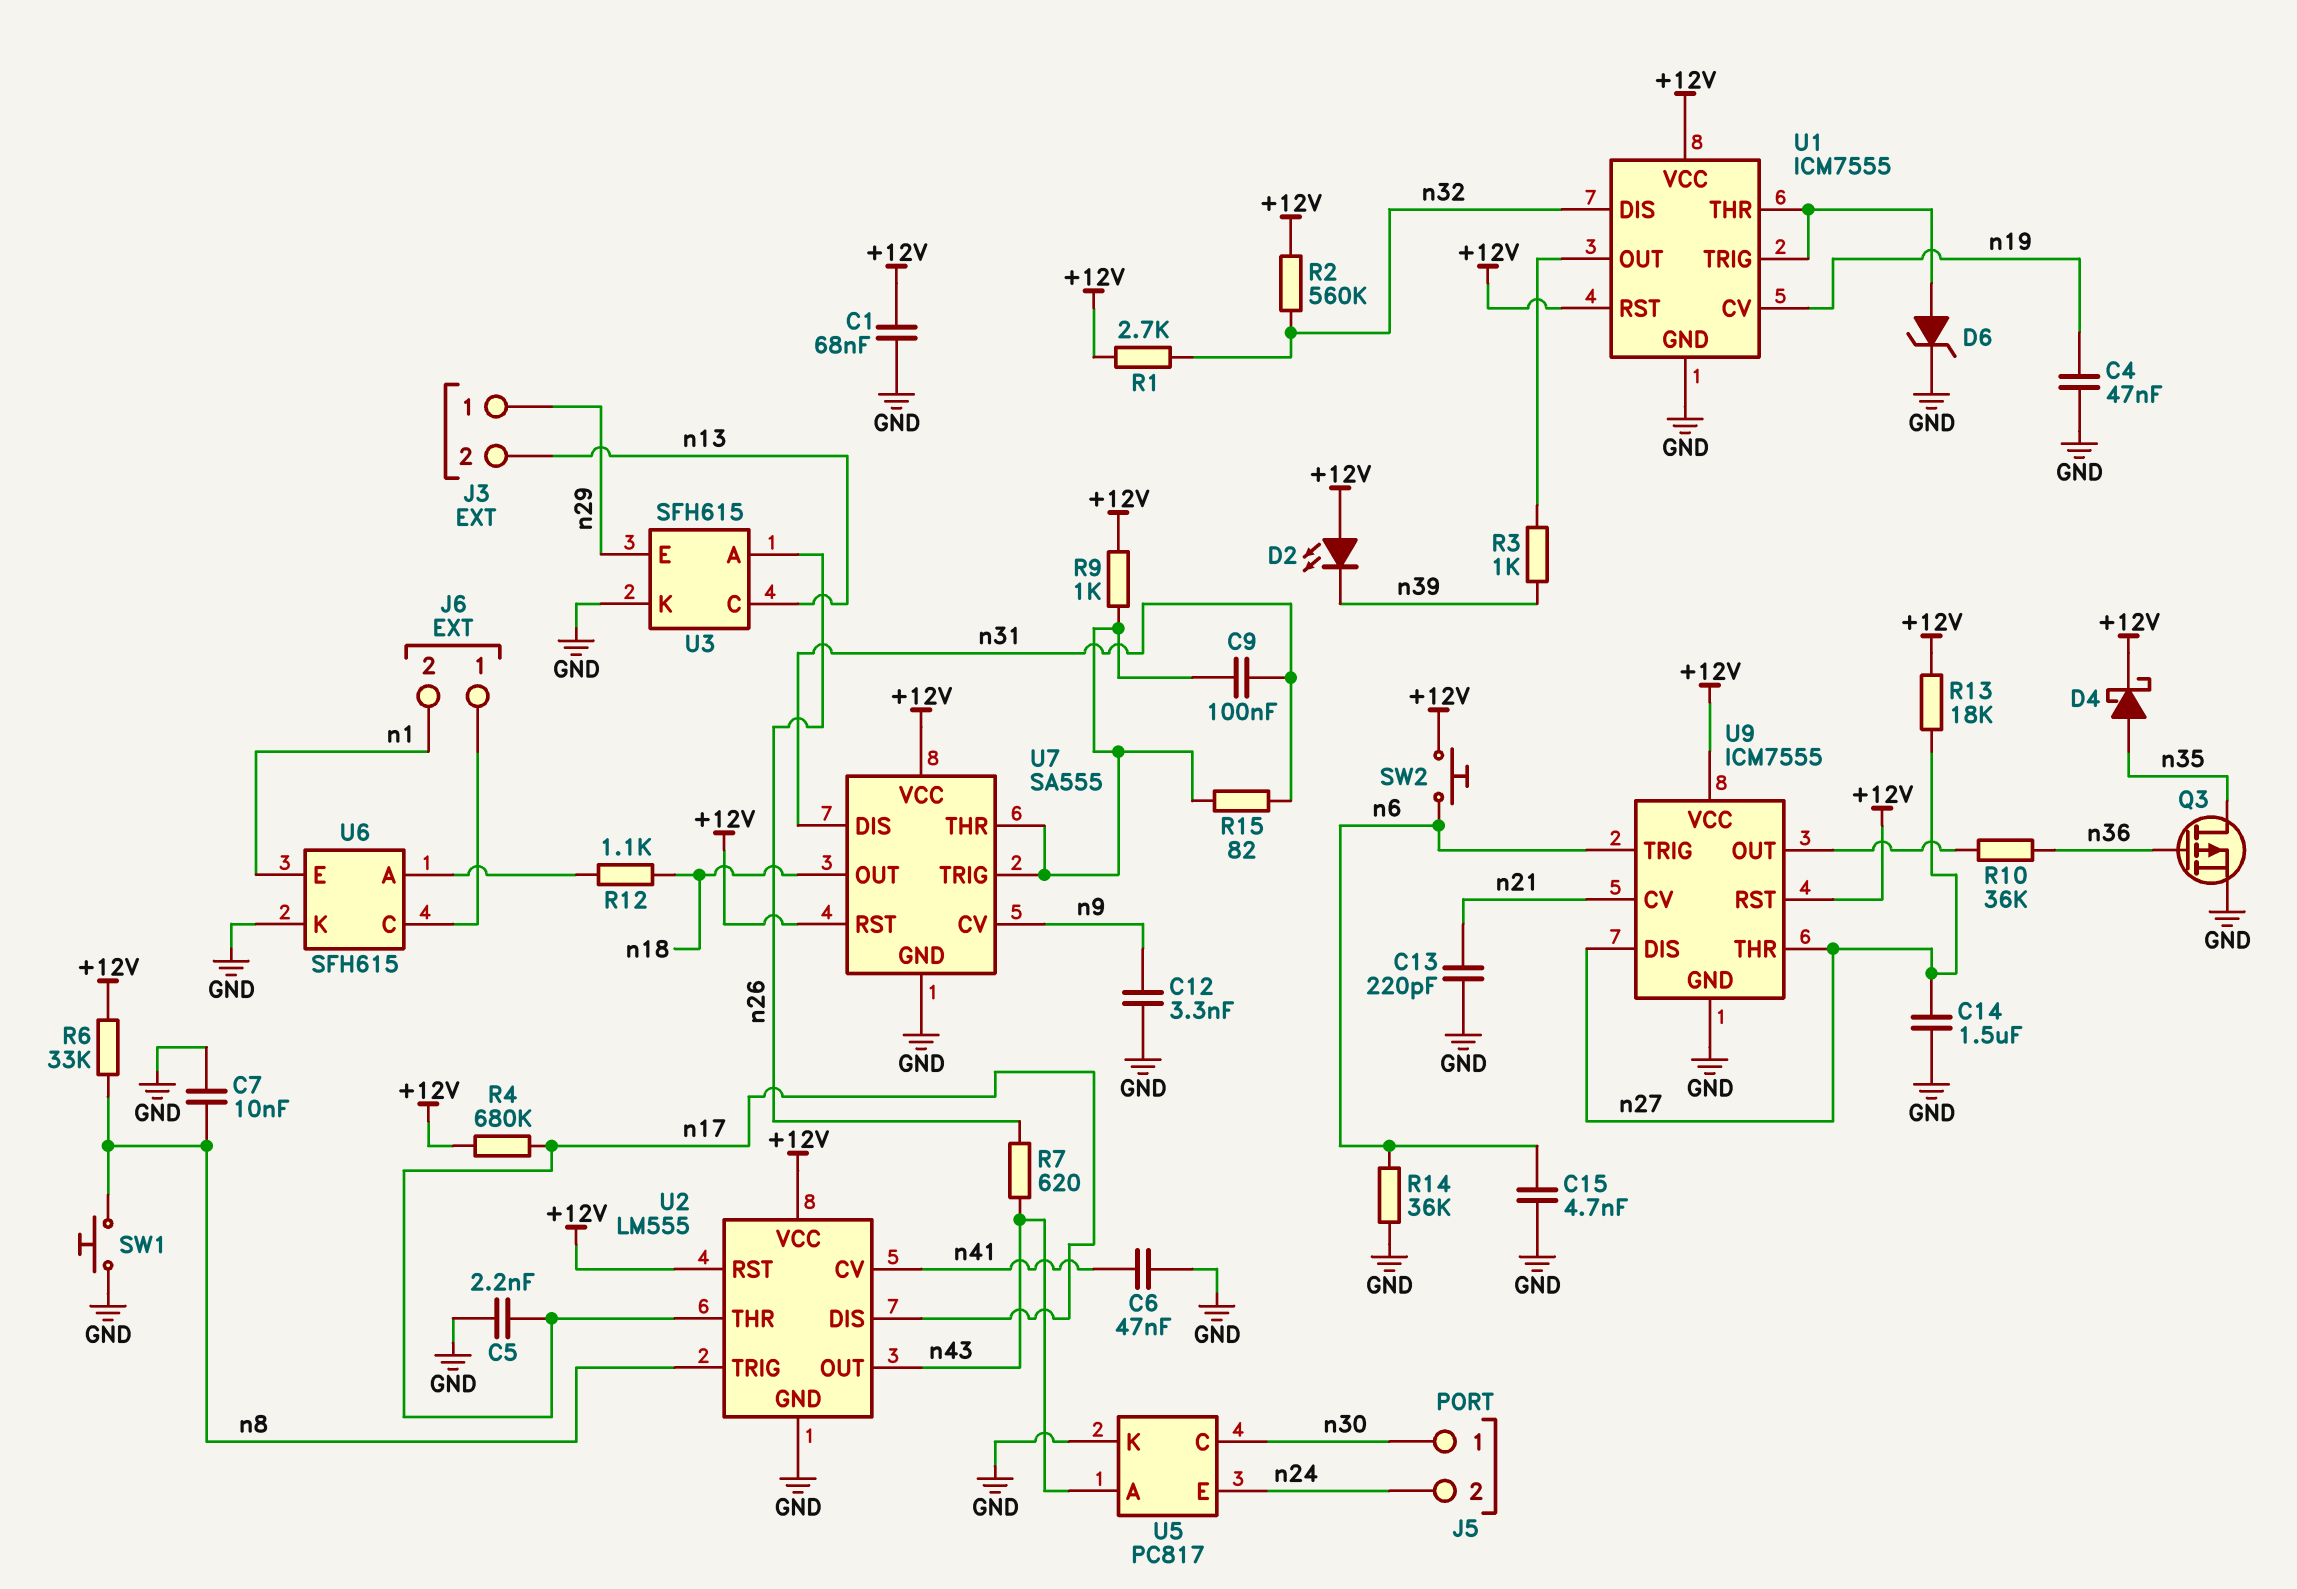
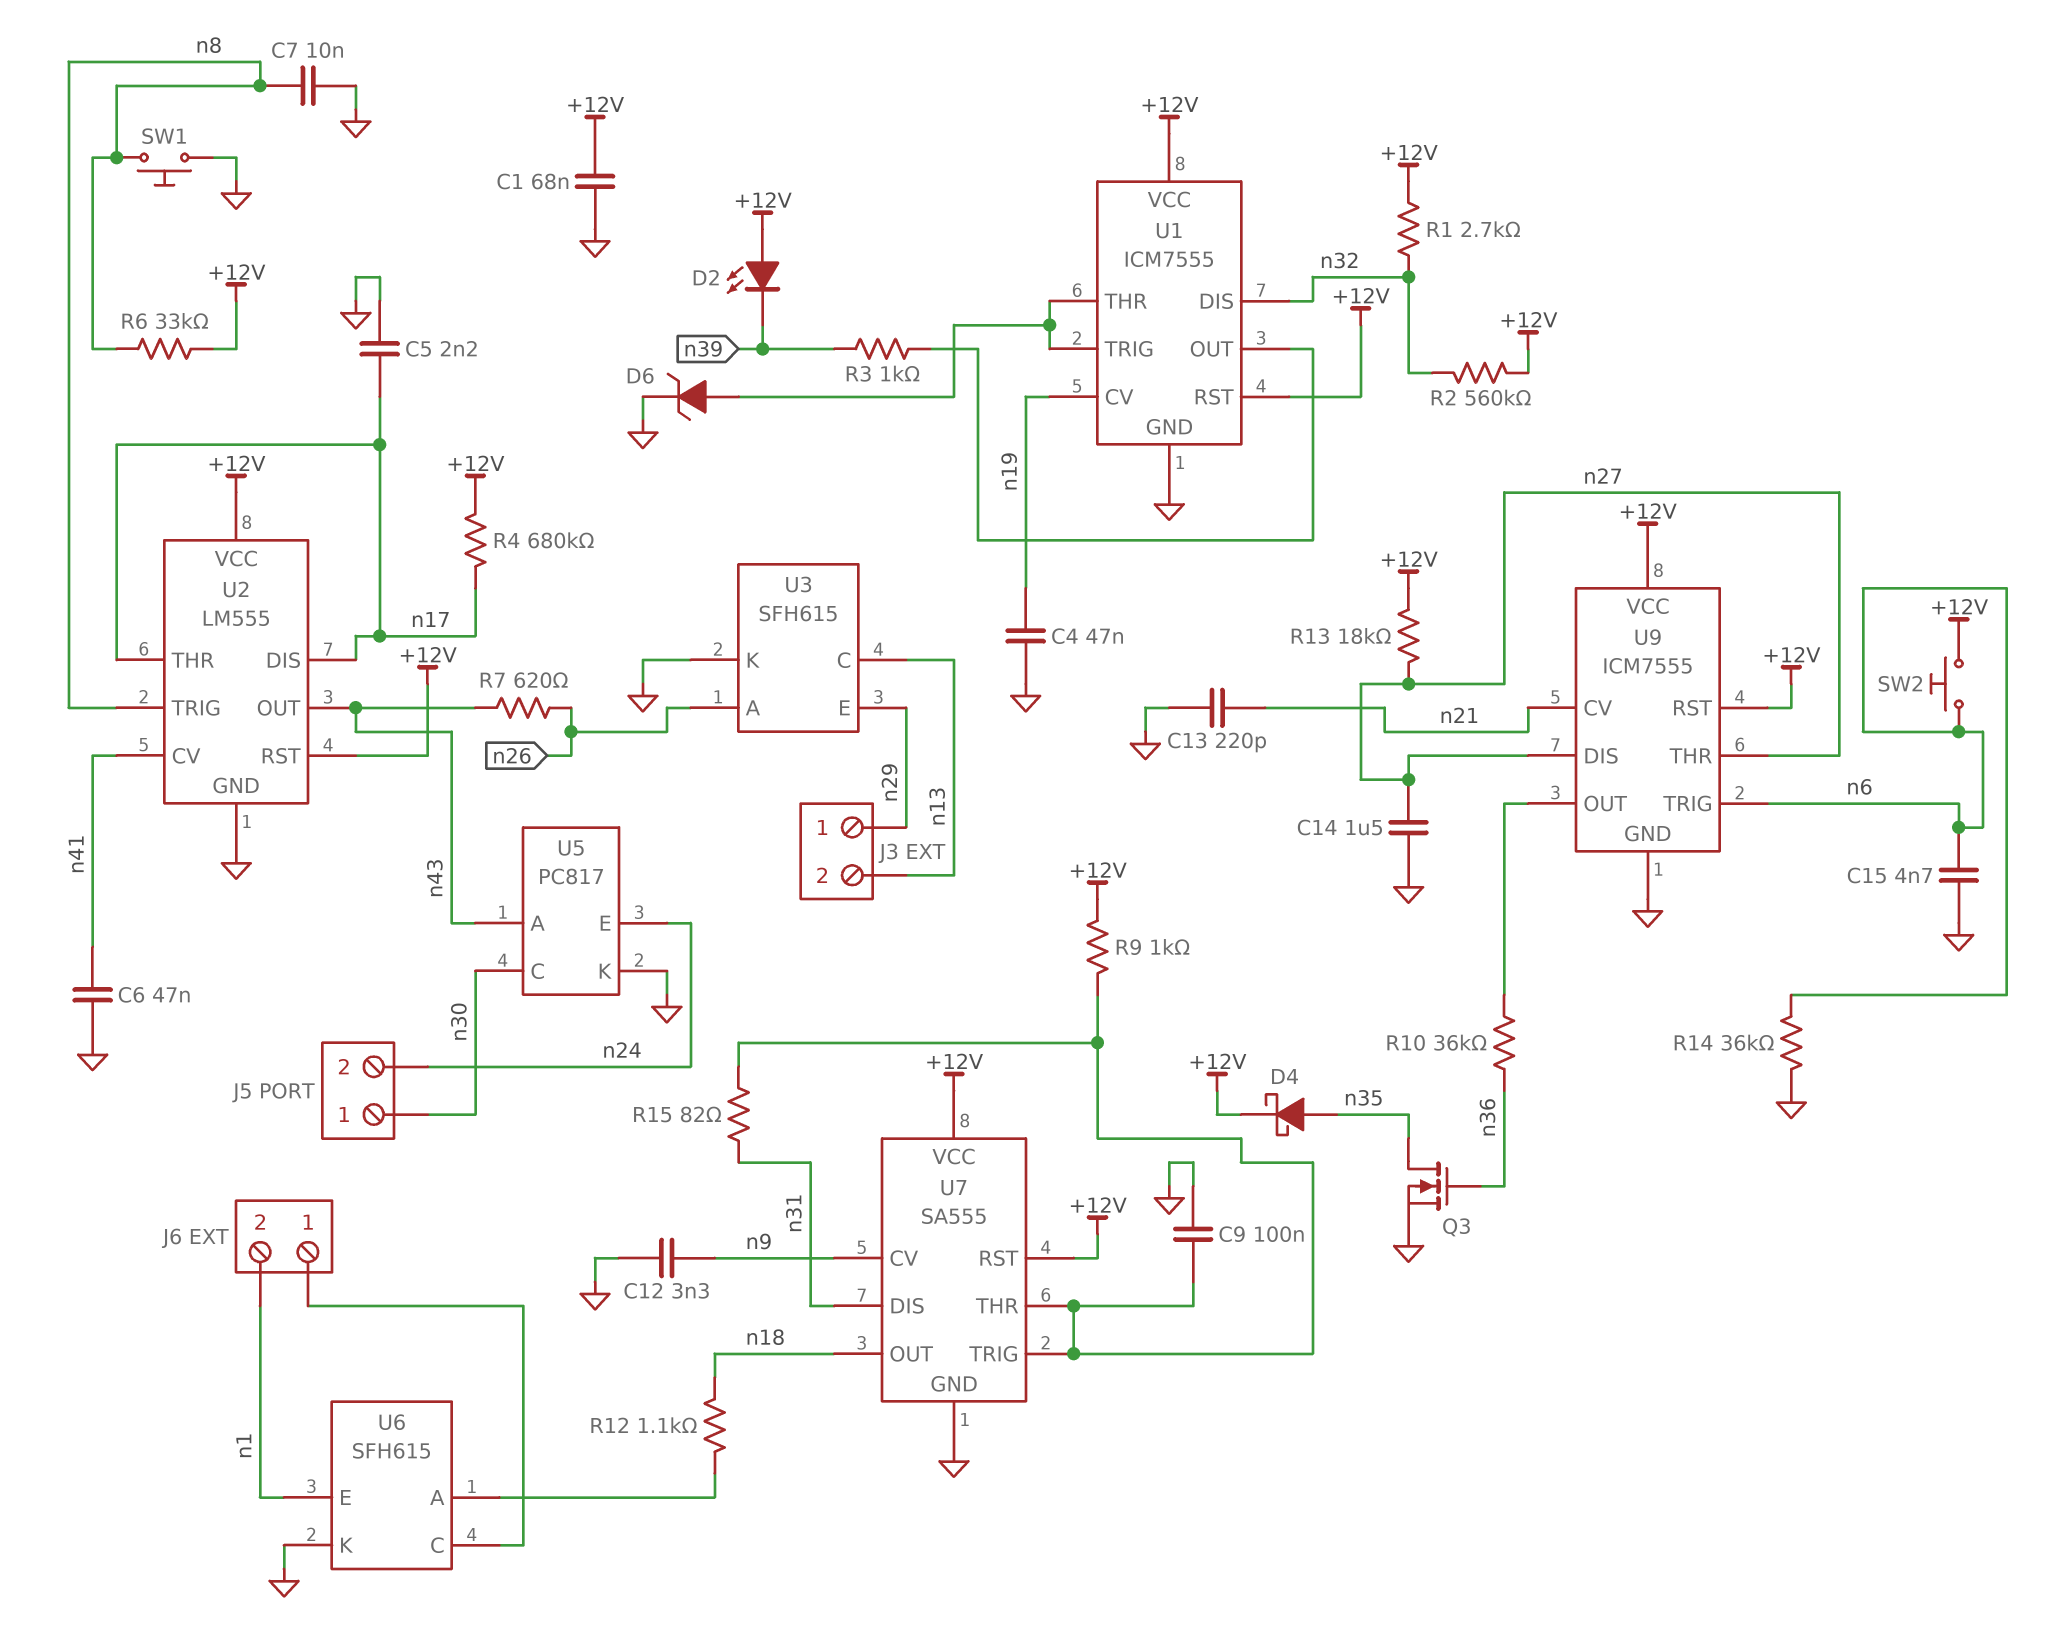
C9: 100nF (U7/THR, n31) -> 100nF (GND, U7/THR)
Q3: PMOS (G n36, D n35, S GND) -> NMOS (G n36, D n35, S GND)

